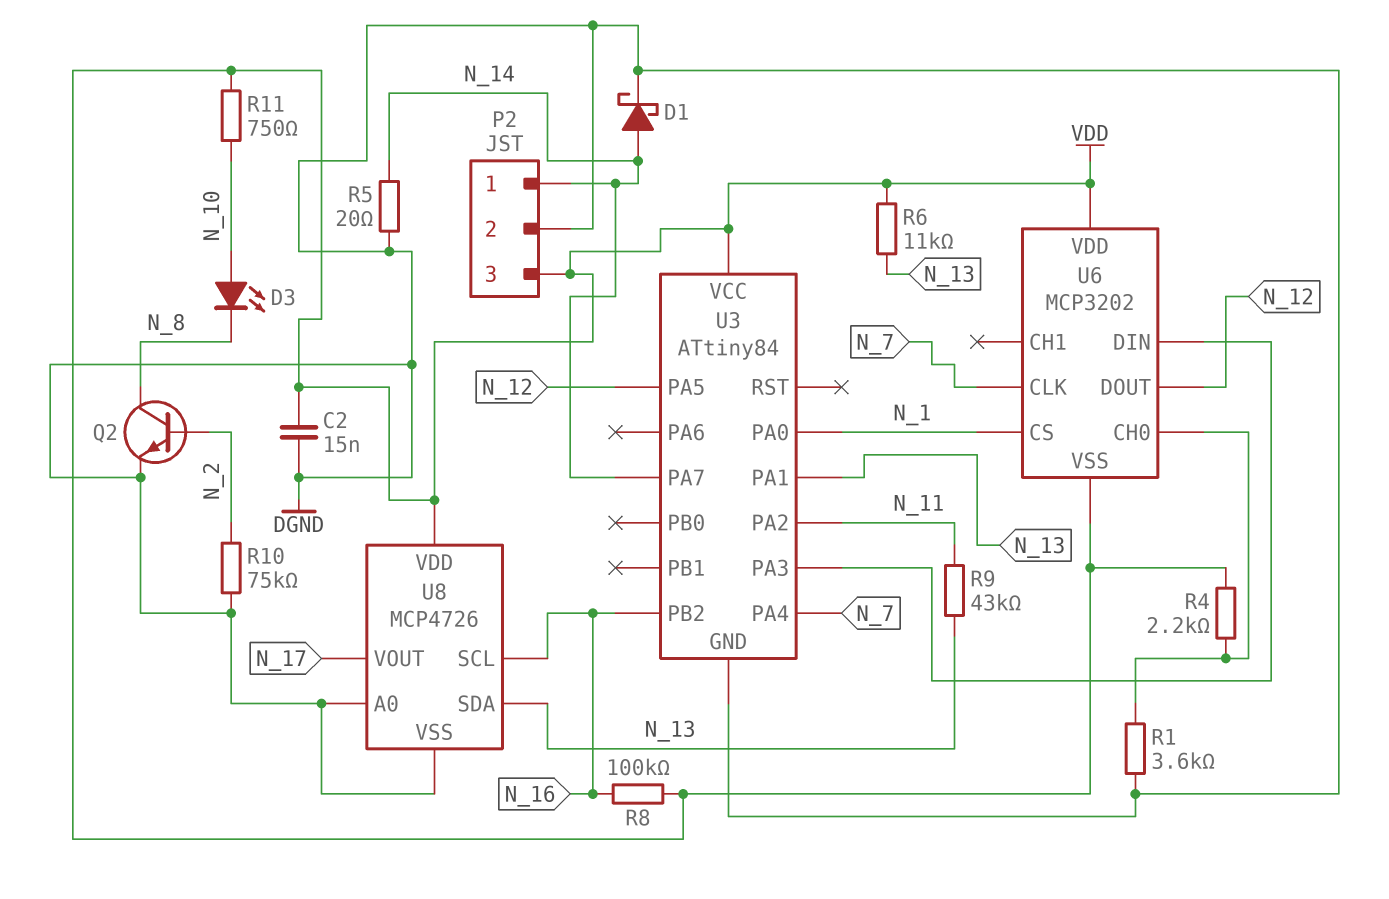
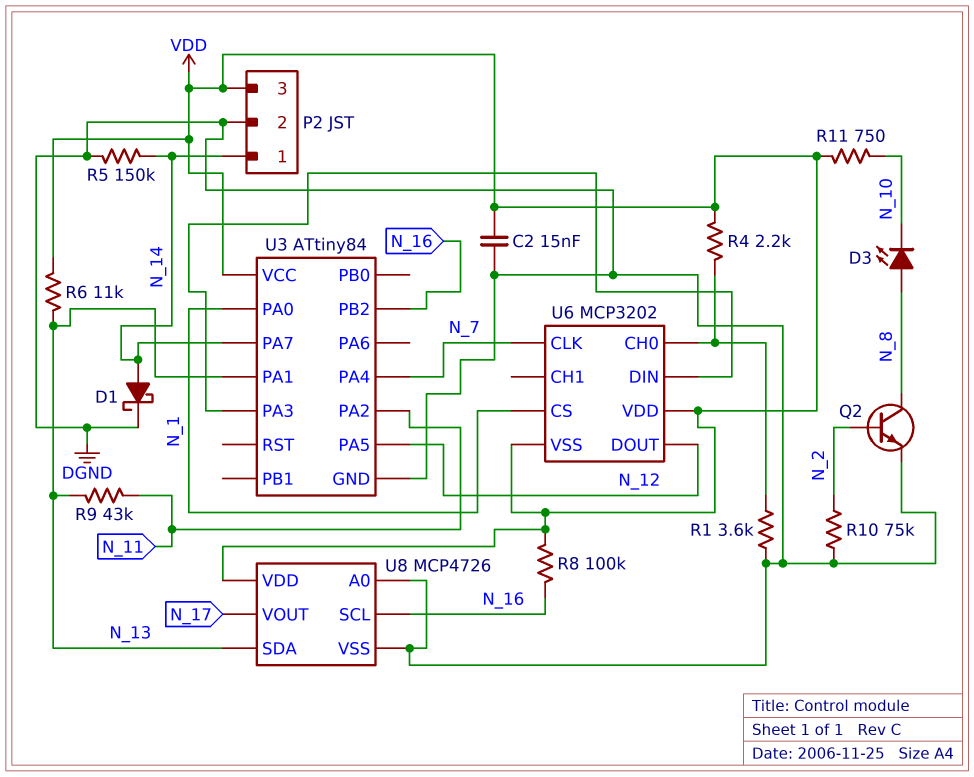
D3: LED (A N_10, K N_8) -> LED (A N_8, K N_10)
R5: 20 (DGND, N_14) -> 150k (DGND, N_14)

